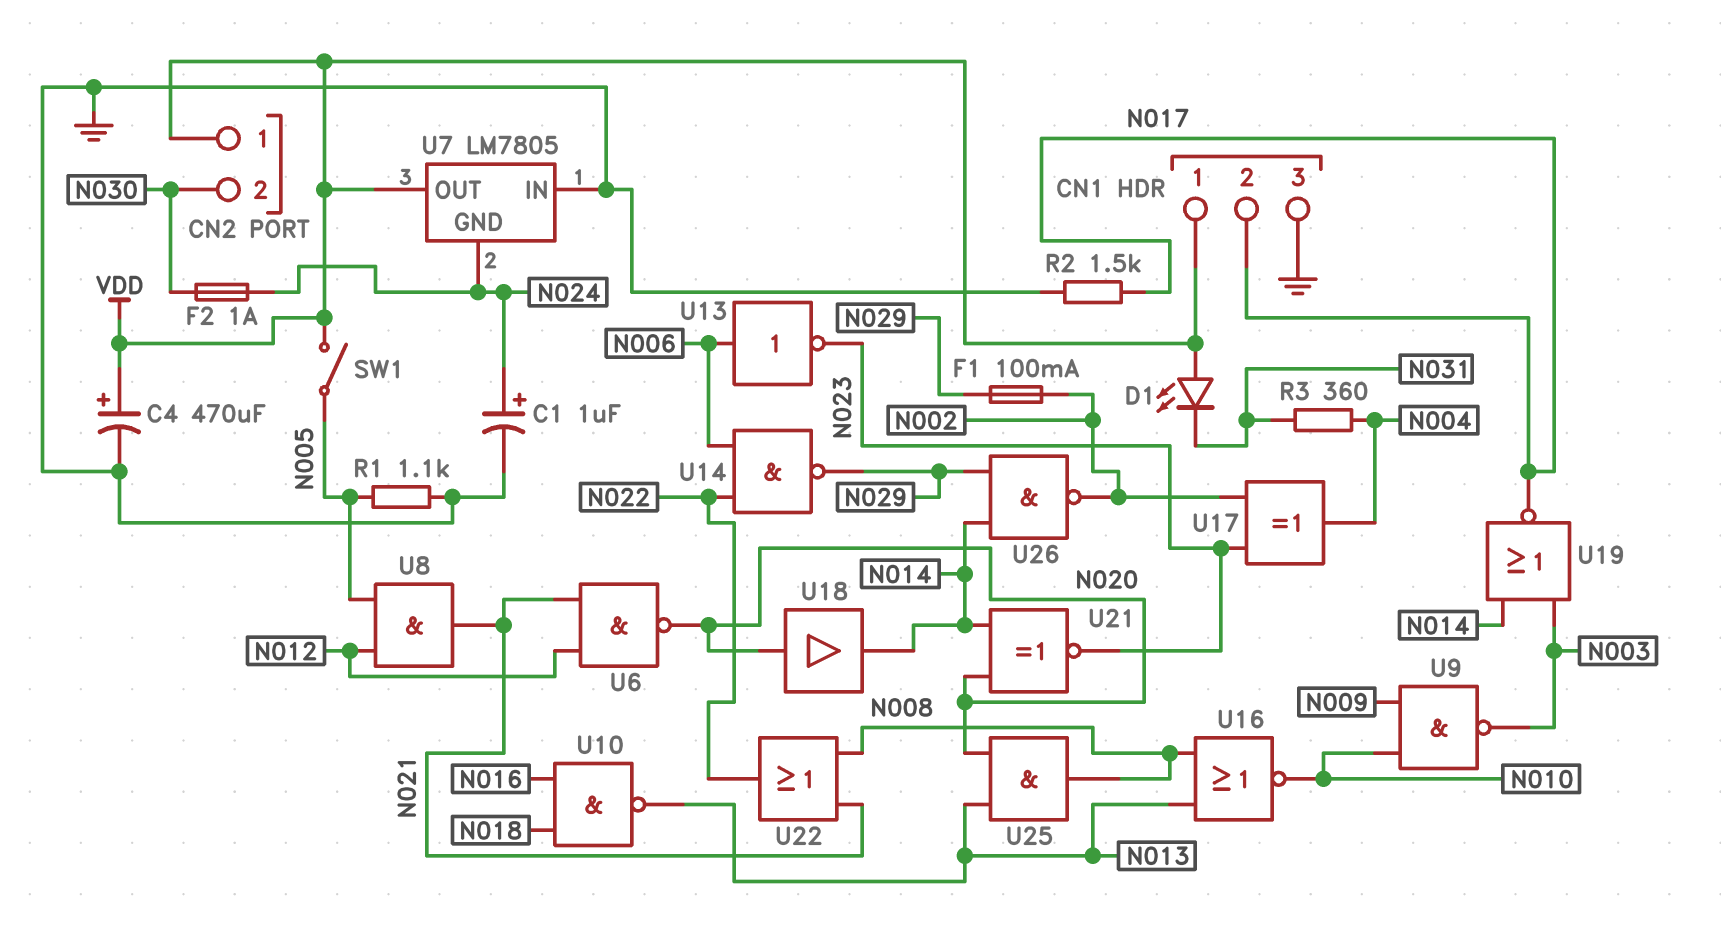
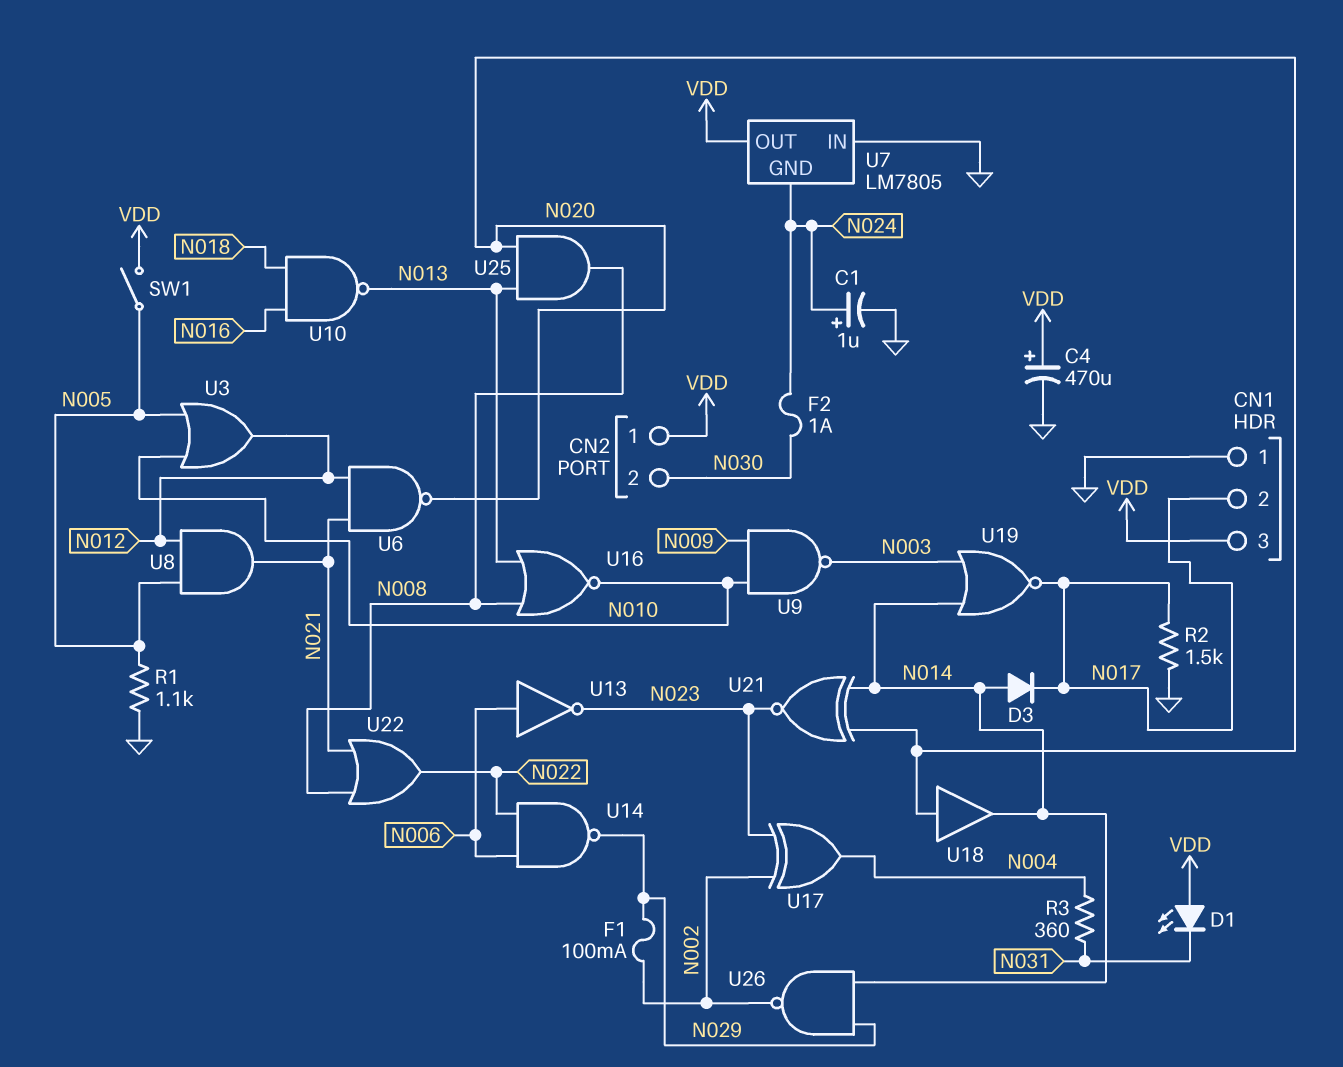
CN1 pin 1: VDD -> GND
CN1 pin 3: GND -> VDD
D3: none -> diode (A N014, K N017)
U3: none -> OR (in N005, in N010, out N012)

